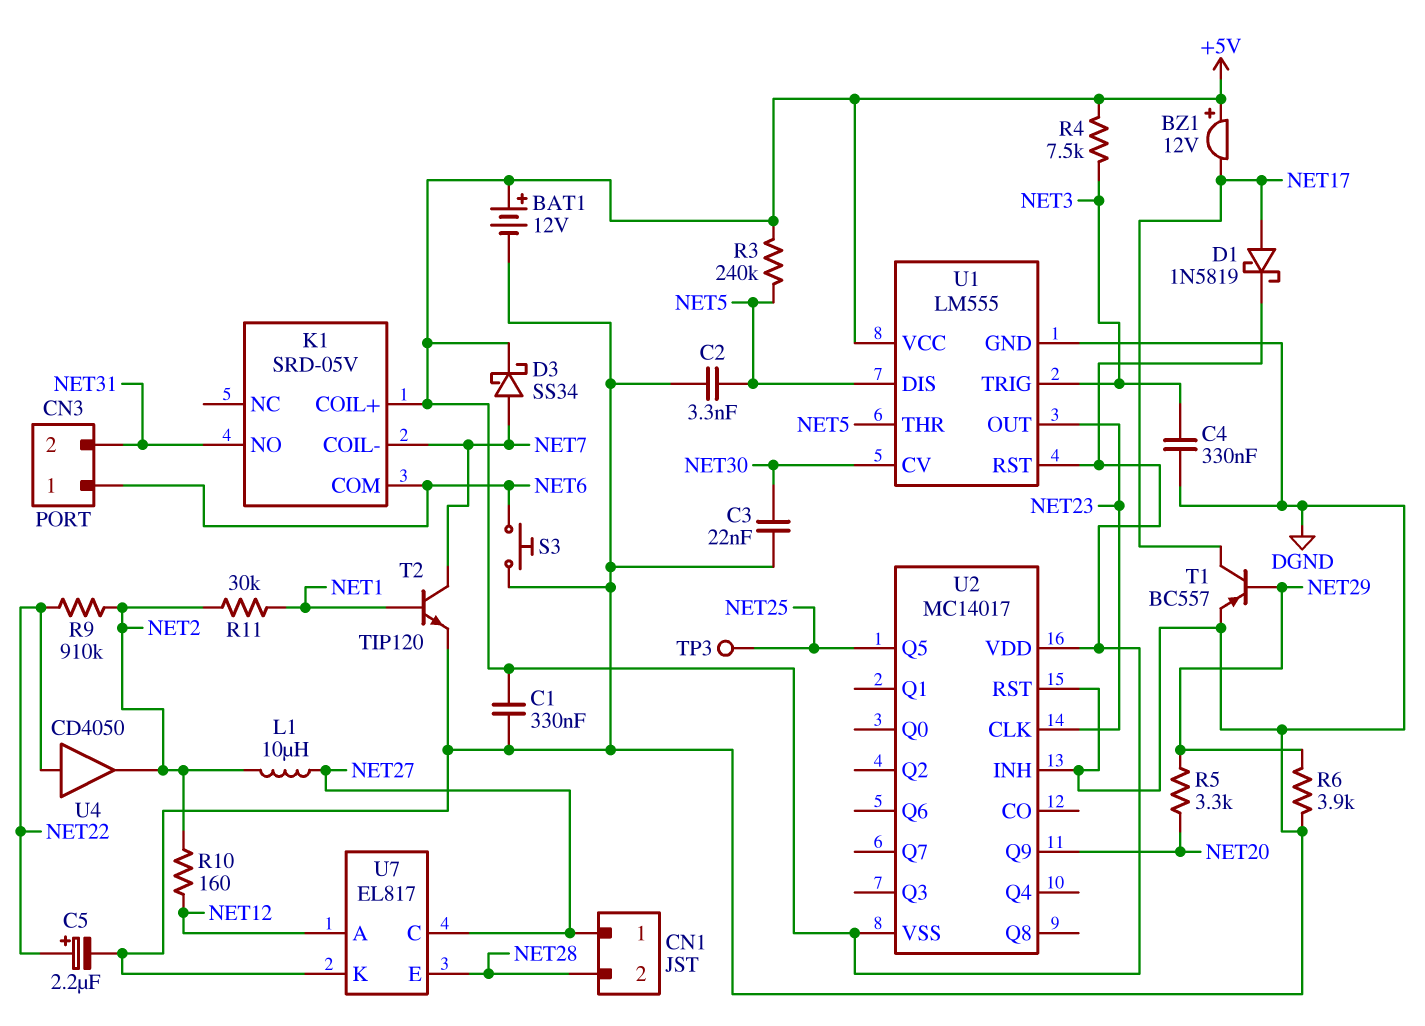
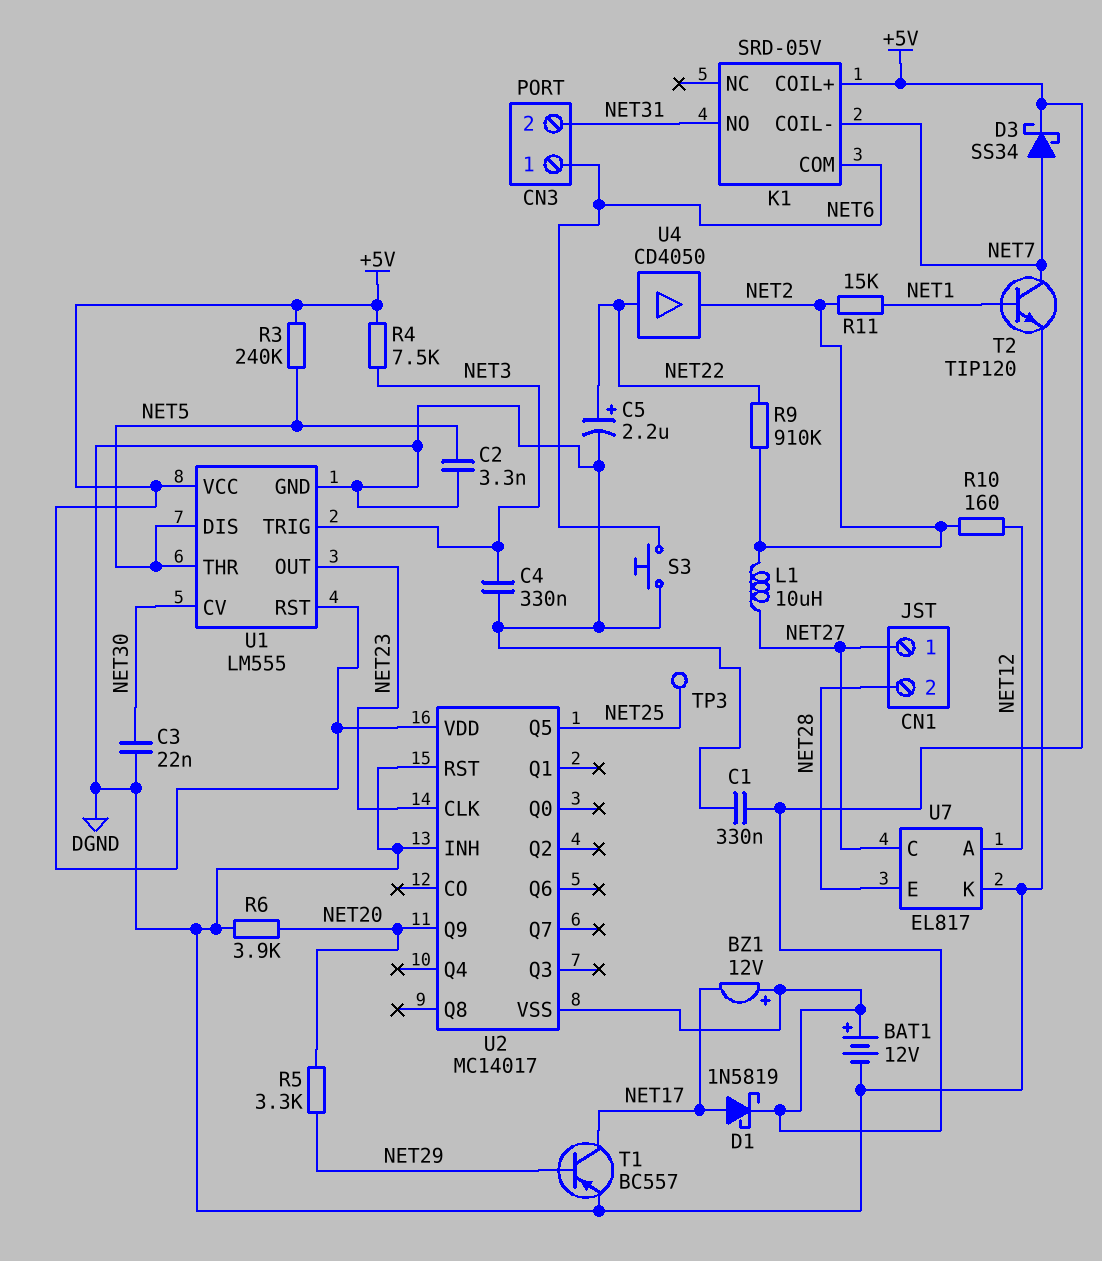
R6: 3.9k (DGND, NET29) -> 3.9k (DGND, NET20)
R11: 30k (NET1, NET2) -> 15k (NET1, NET2)

